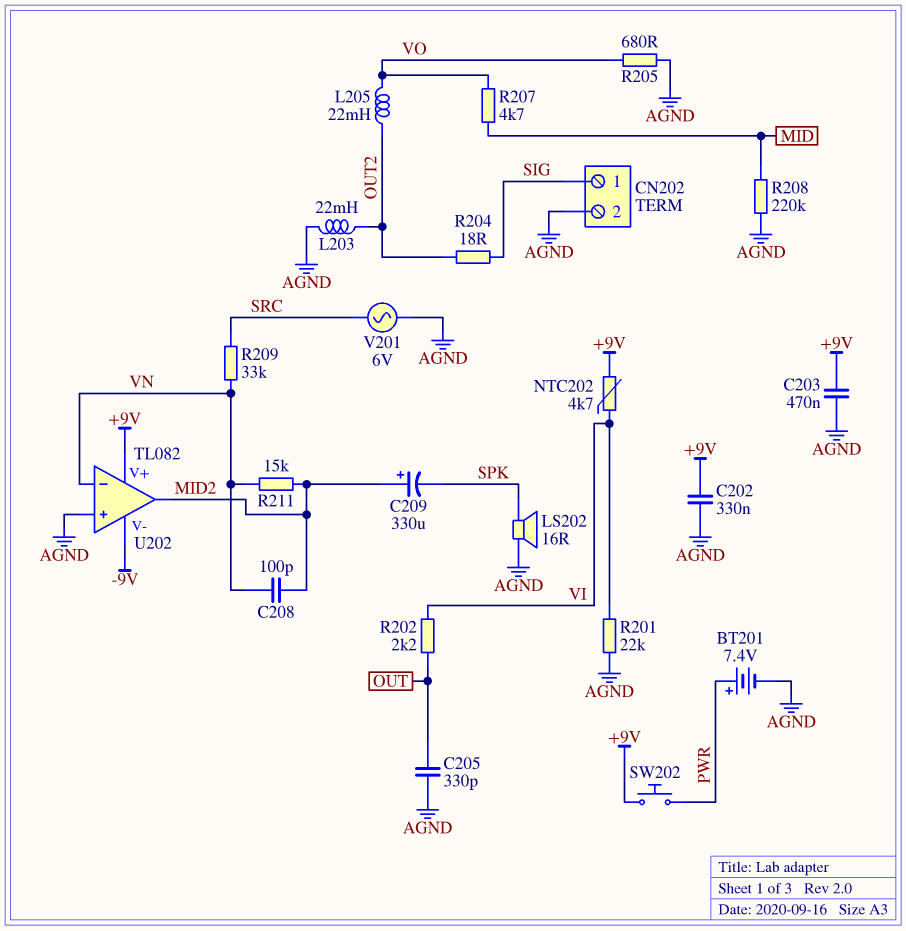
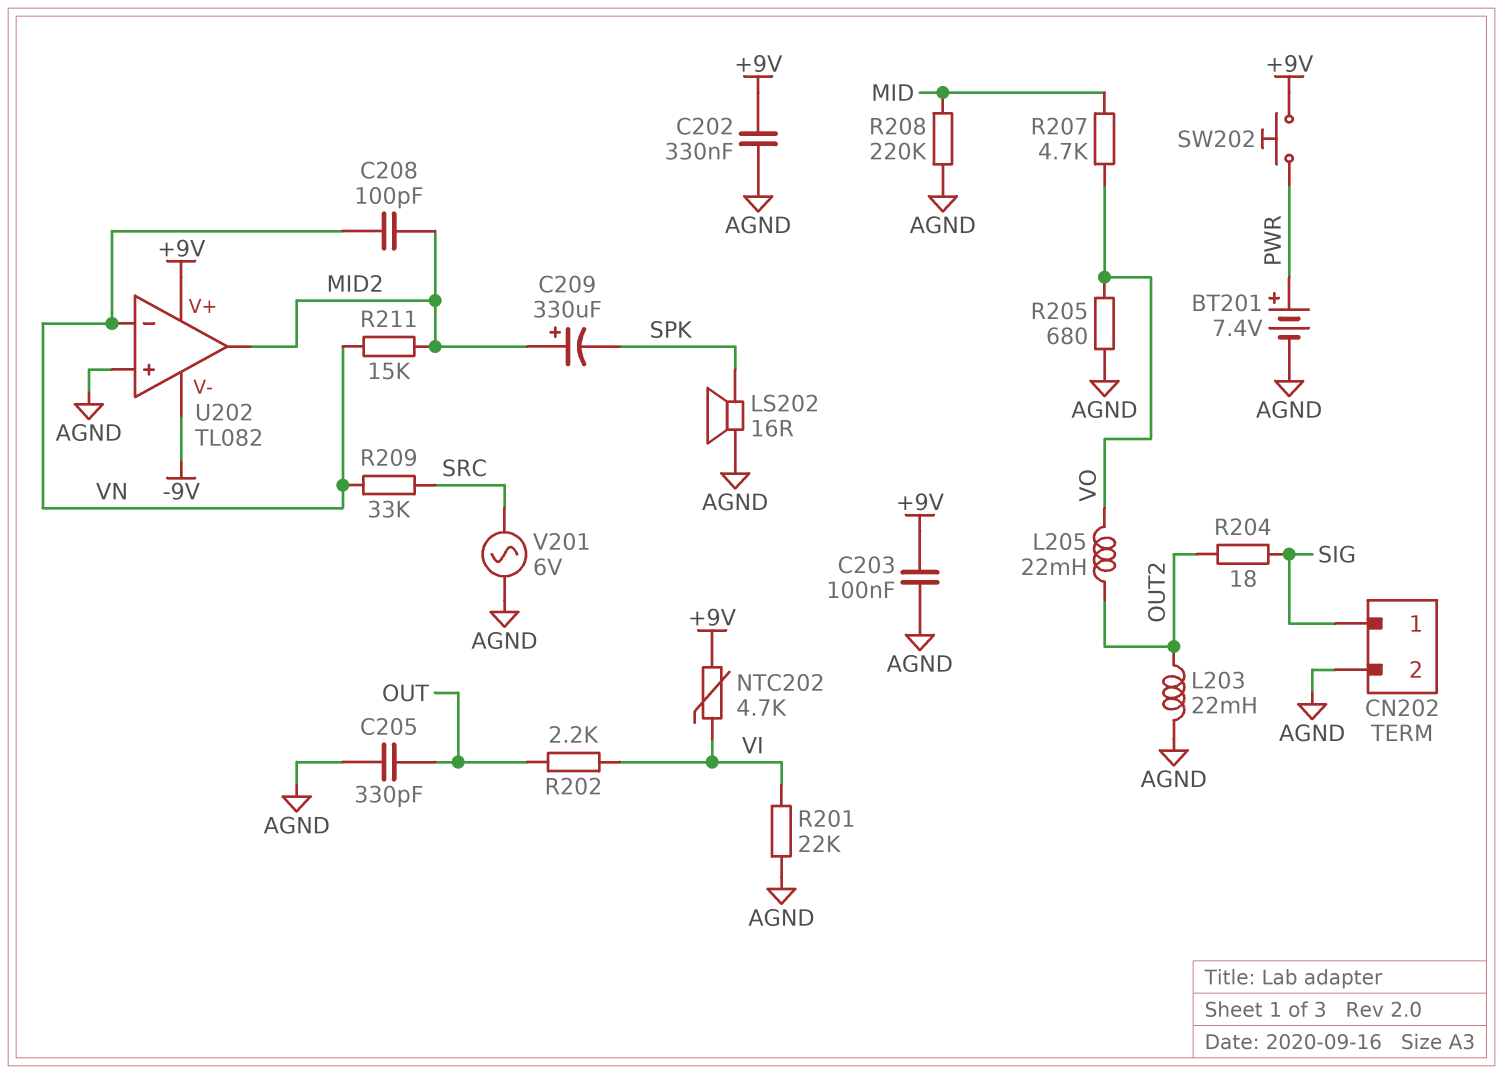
C203: 470nF (+9V, AGND) -> 100nF (+9V, AGND)

